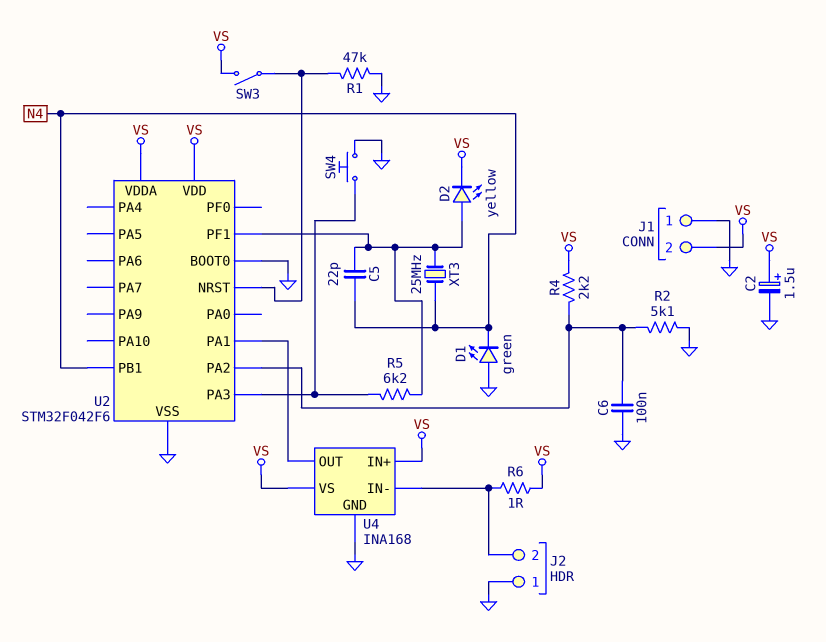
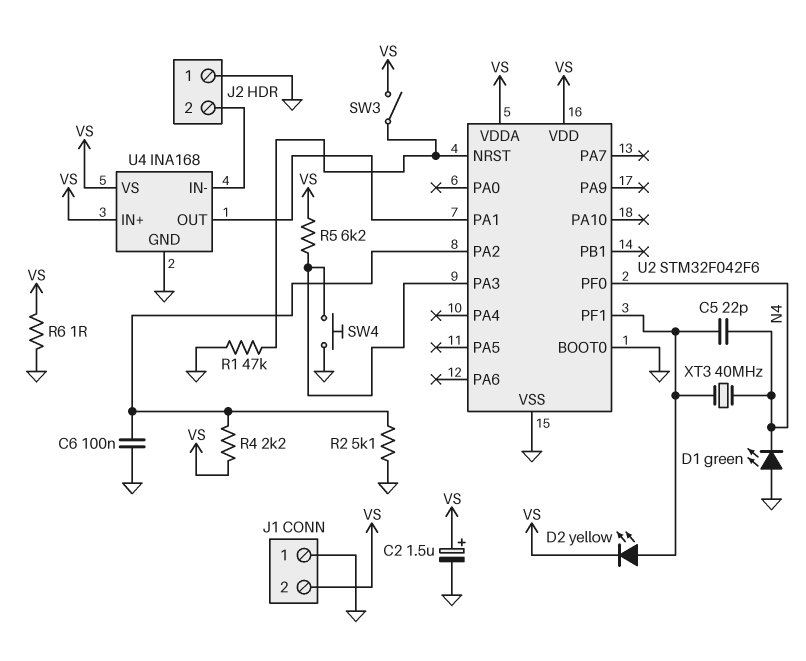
R5: 6.2k (U2/PA3, U2/PF1) -> 6.2k (U2/PA3, VS)
R6: 1 (J2/2, VS) -> 1 (GND, VS)
U2 pin PB1: N4 -> none
U2 pin PF0: none -> N4
XT3: 25MHz (N4, U2/PF1) -> 40MHz (N4, U2/PF1)

